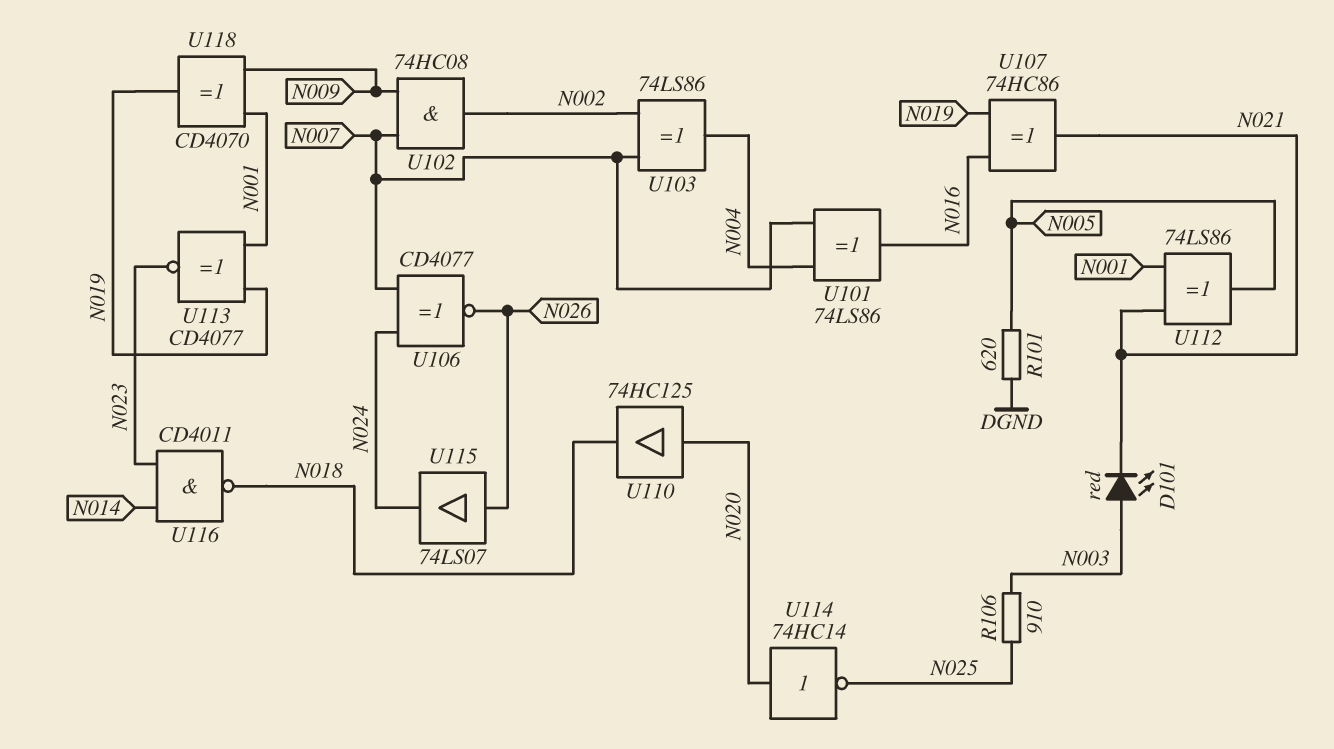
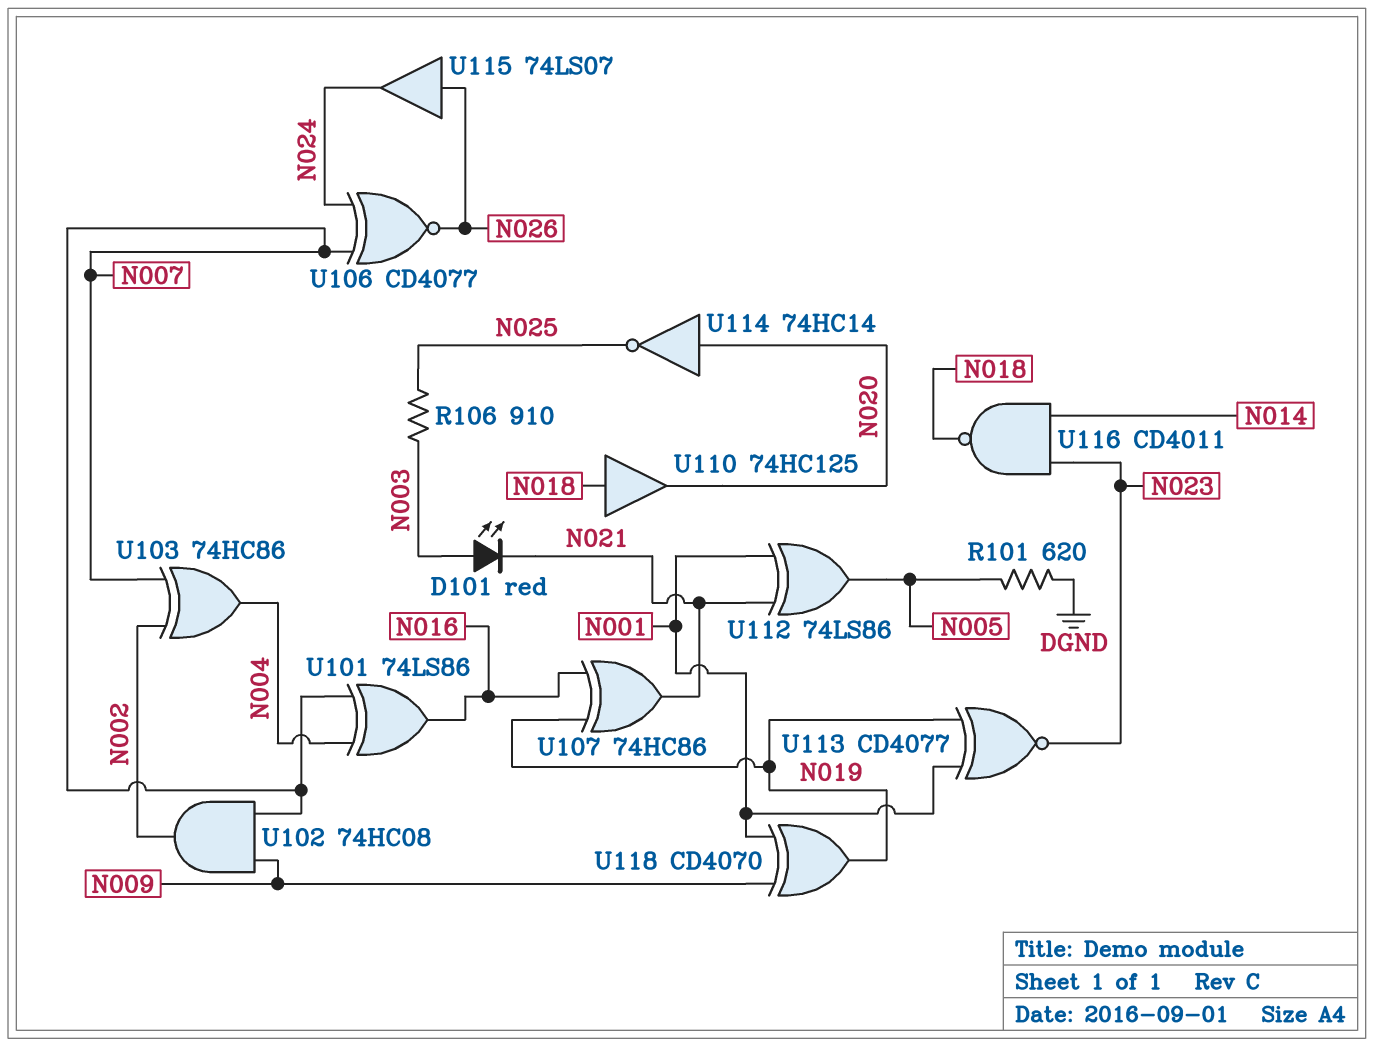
U103: XOR 74LS86 (in N002, in N007, out N004) -> XOR 74HC86 (in N002, in N007, out N004)
U110: buffer 74HC125 (in N020, out N018) -> buffer 74HC125 (in N018, out N020)

